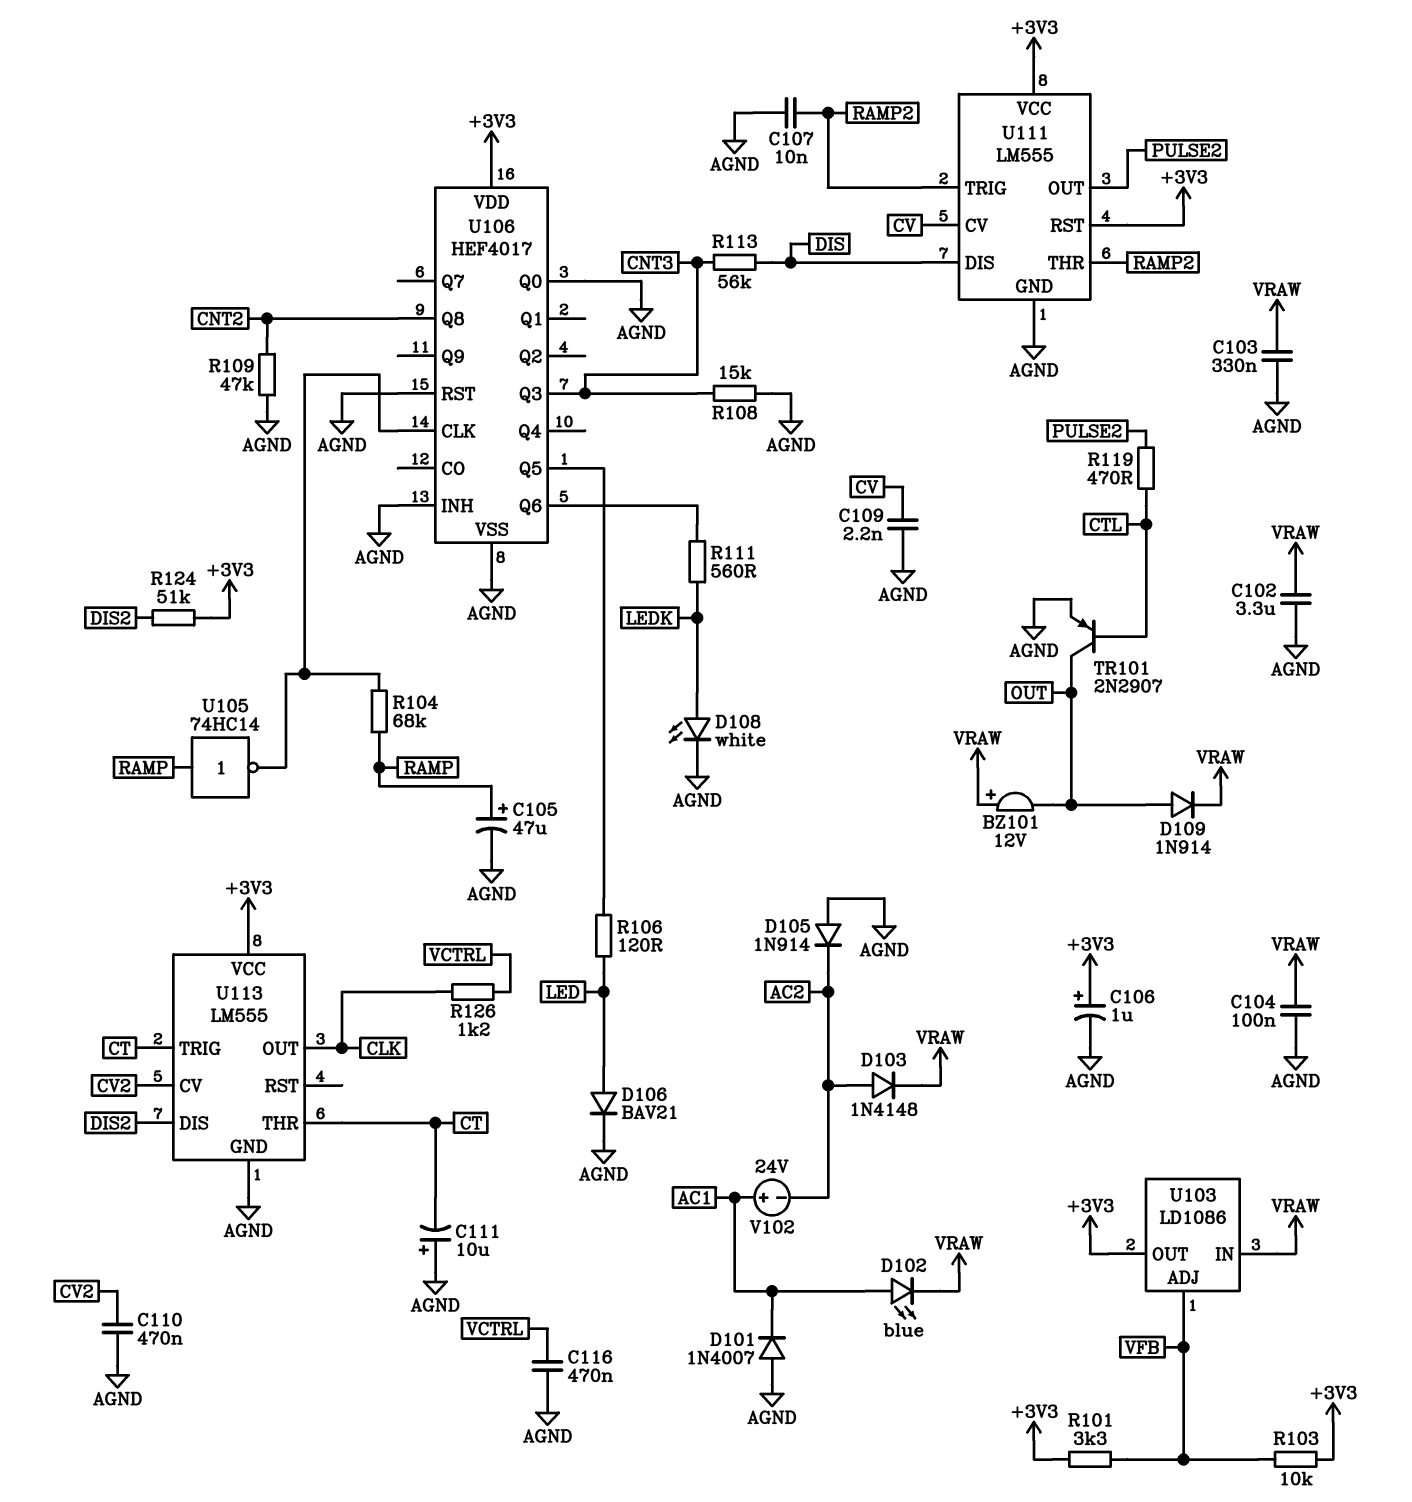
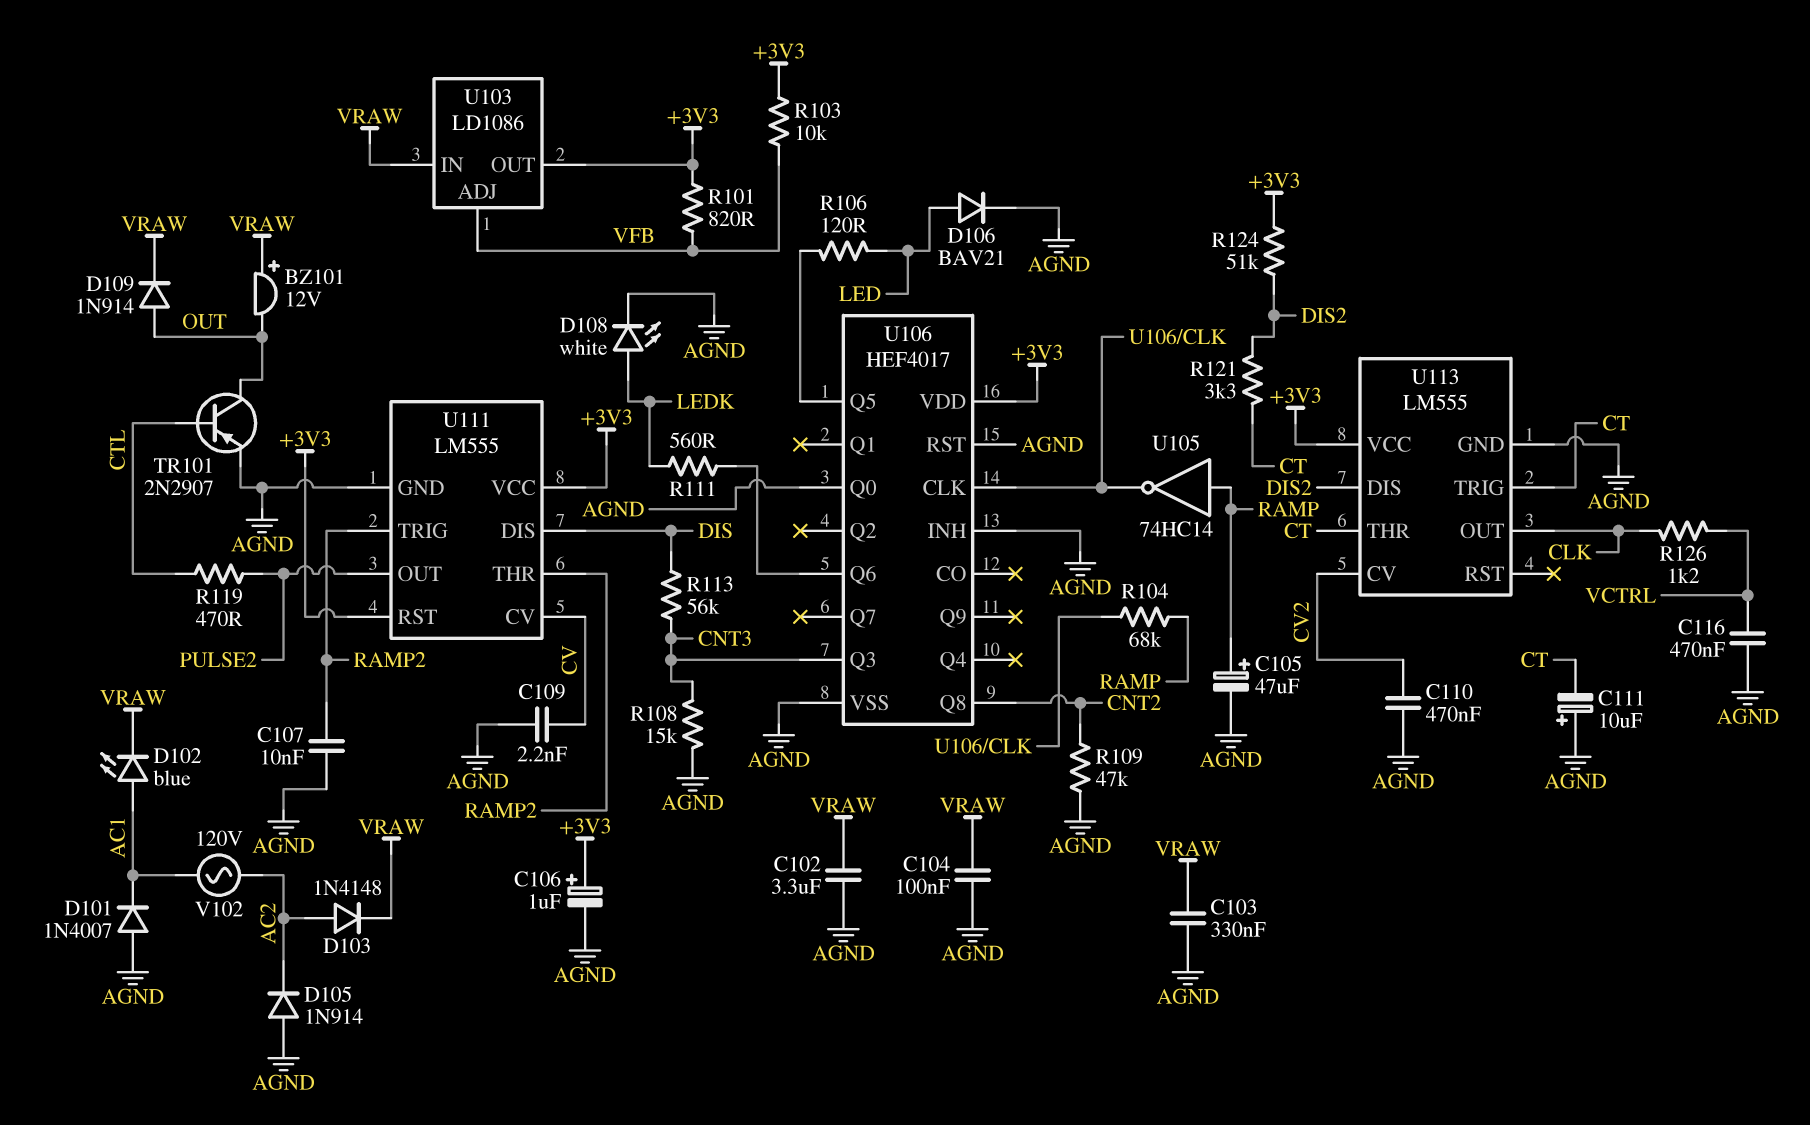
R101: 3.3k (+3V3, VFB) -> 820 (+3V3, VFB)
R121: none -> 3.3k (CT, DIS2)
V102: 24V (plus AC1, minus AC2) -> AC 120V (AC1, AC2)

